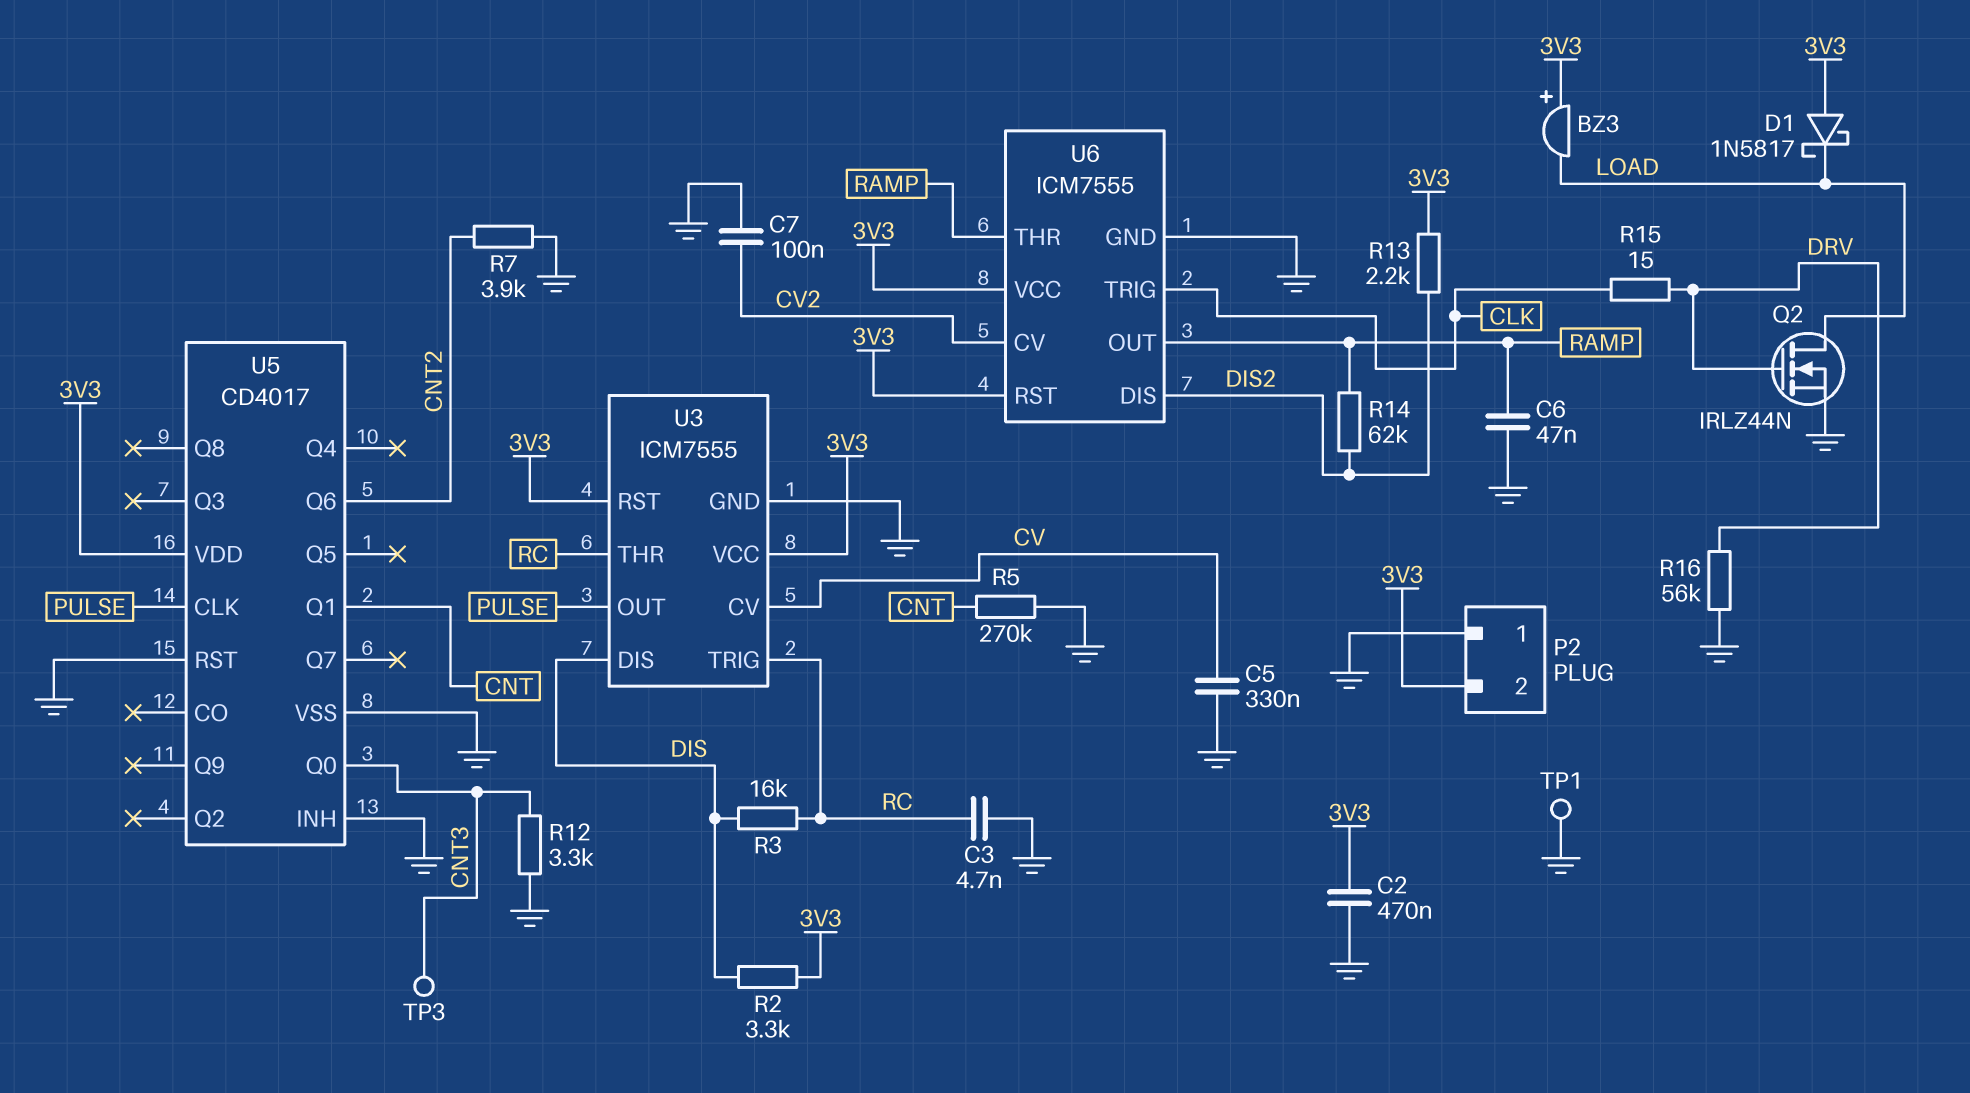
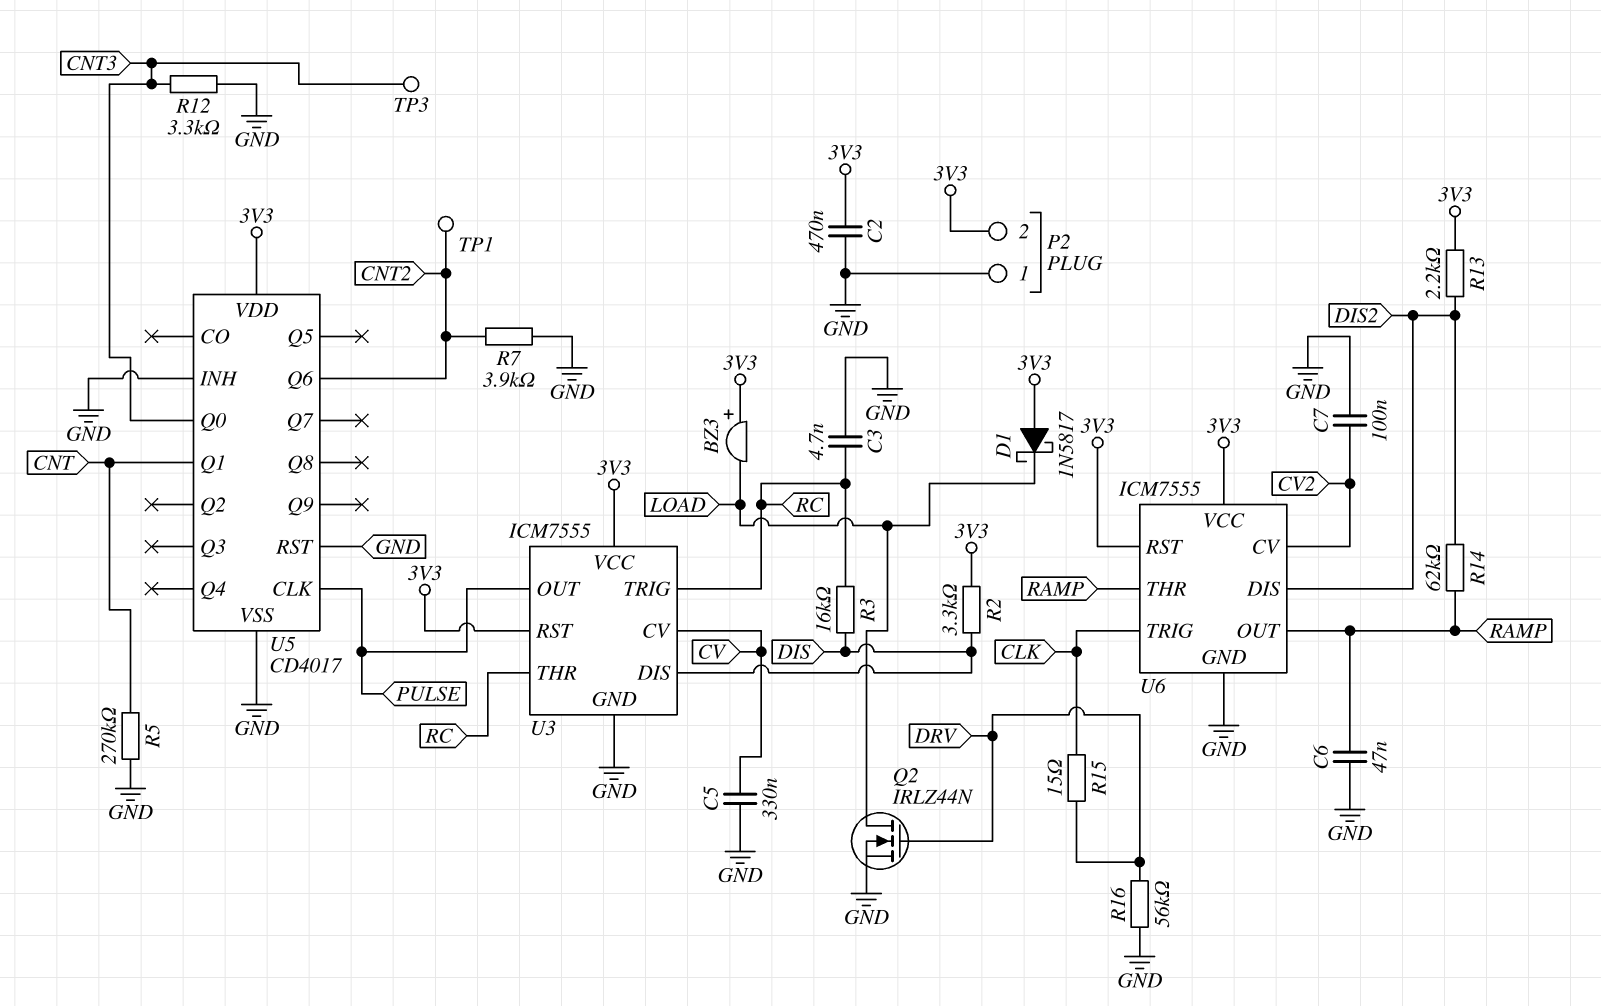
TP1: test point (GND) -> test point (CNT2)

